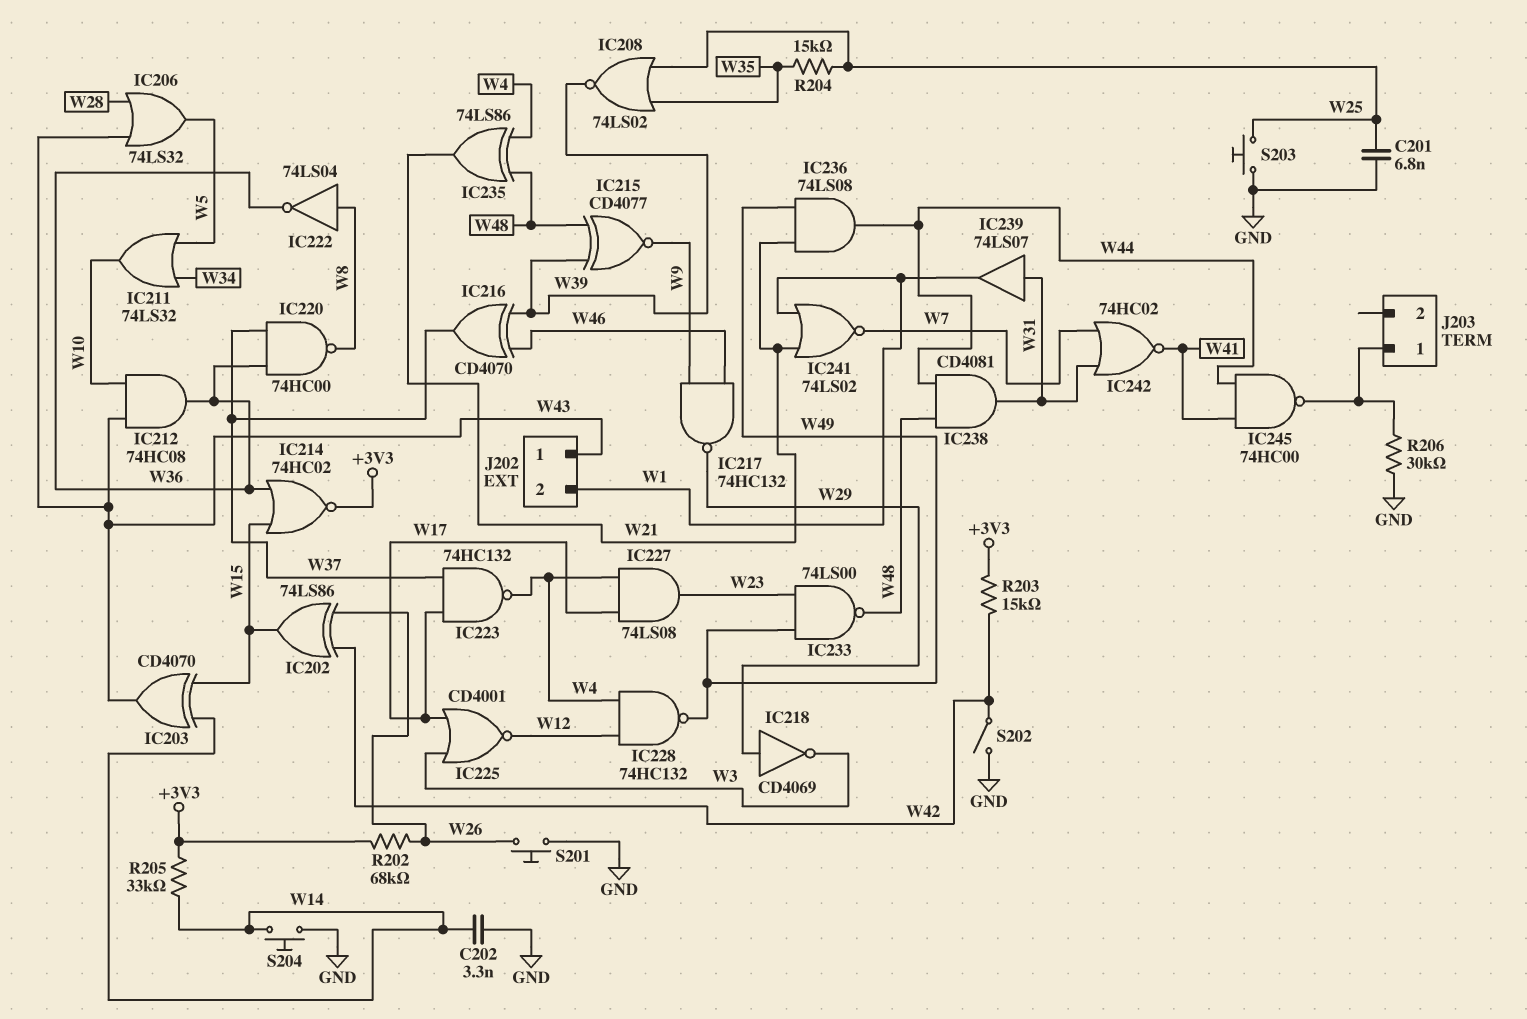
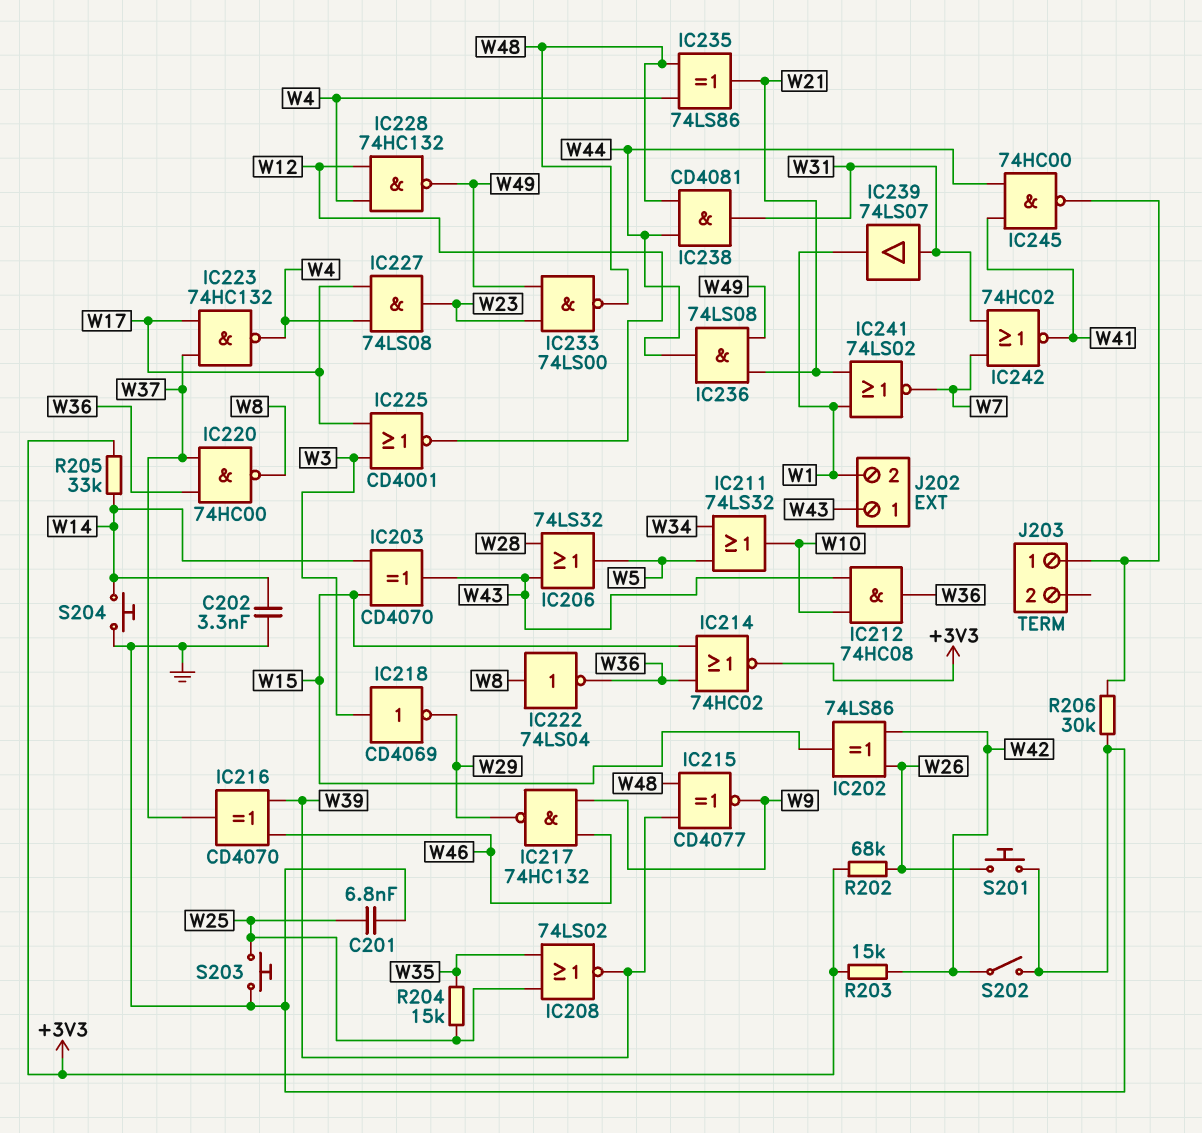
IC218: NOT CD4069 (in W29, out W3) -> NOT CD4069 (in W3, out W29)

